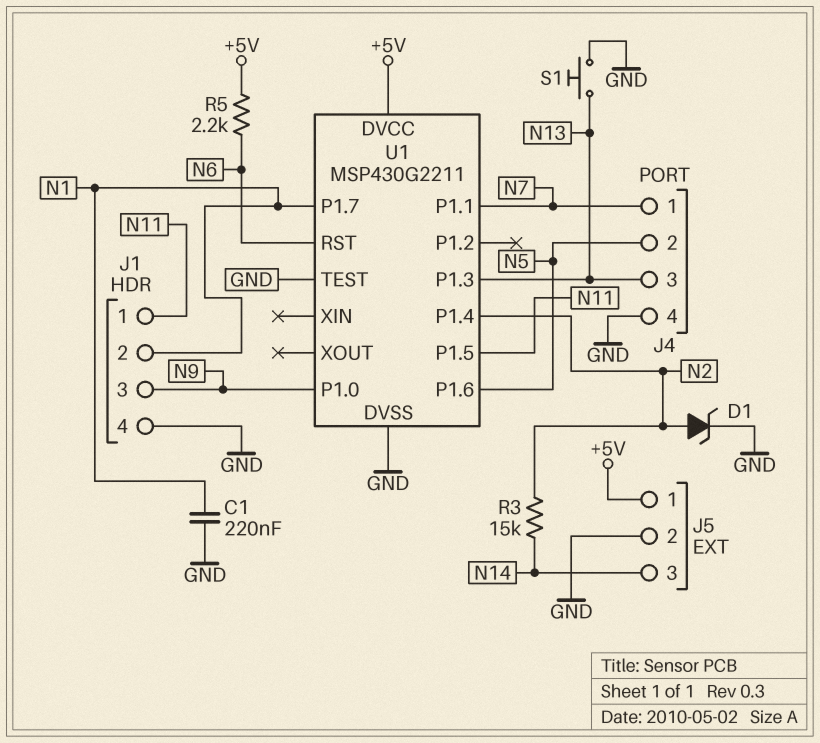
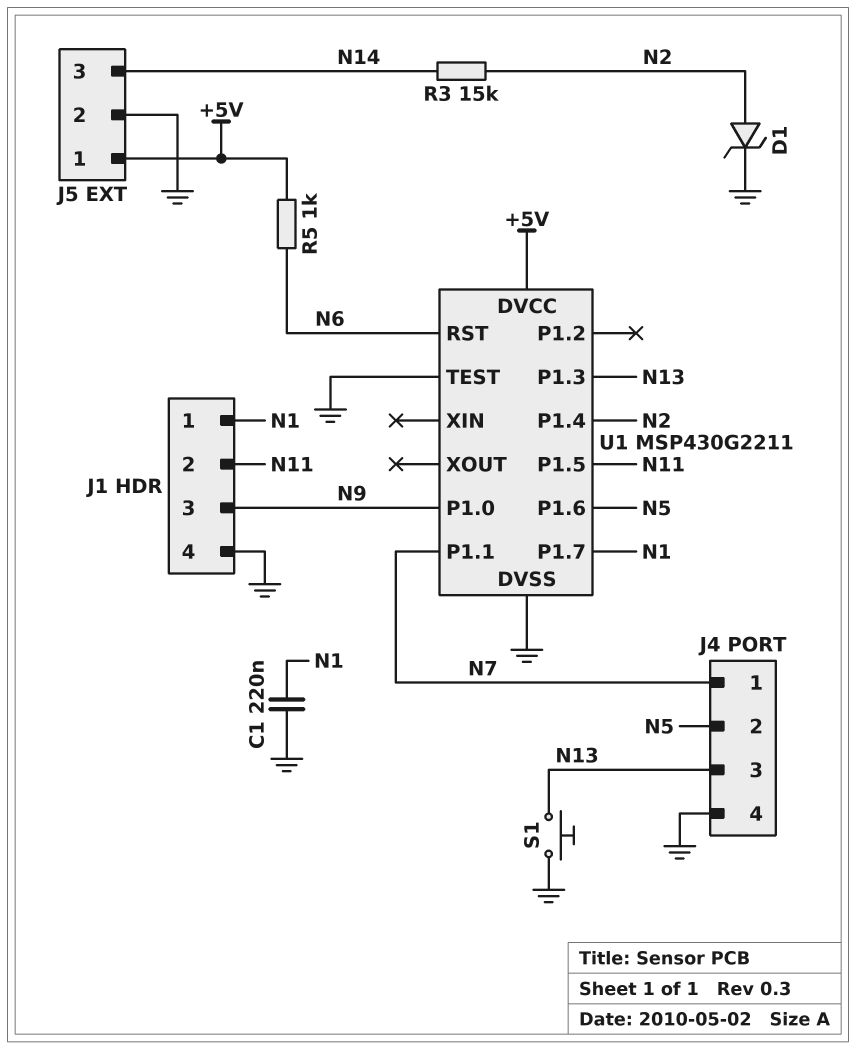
J1 pin 1: N11 -> N1
J1 pin 2: N1 -> N11
R5: 2.2k (+5V, N6) -> 1k (+5V, N6)

